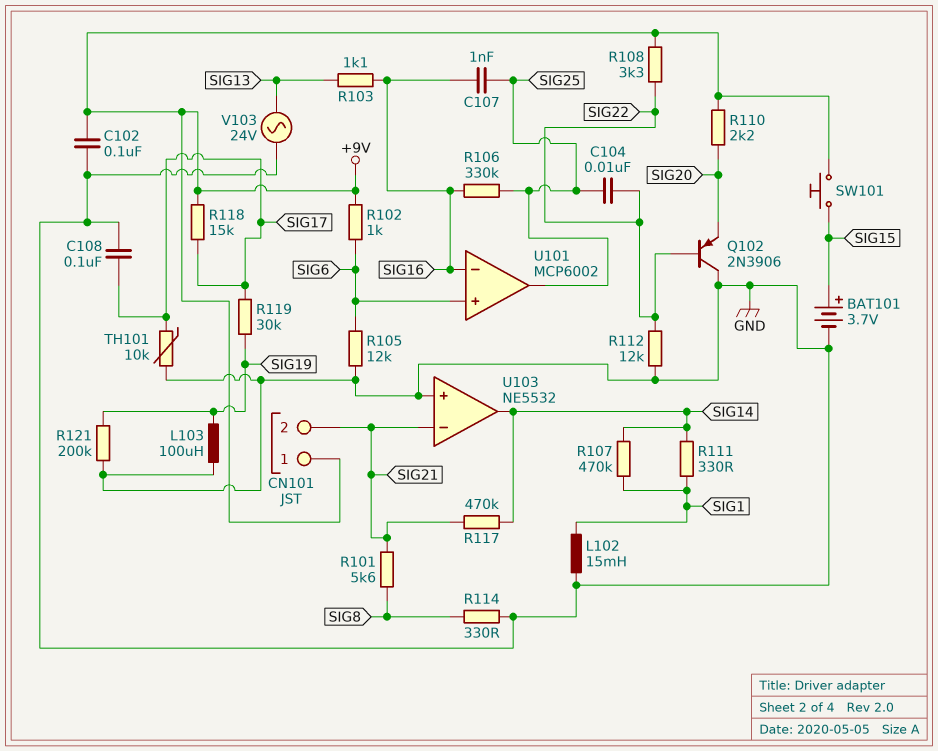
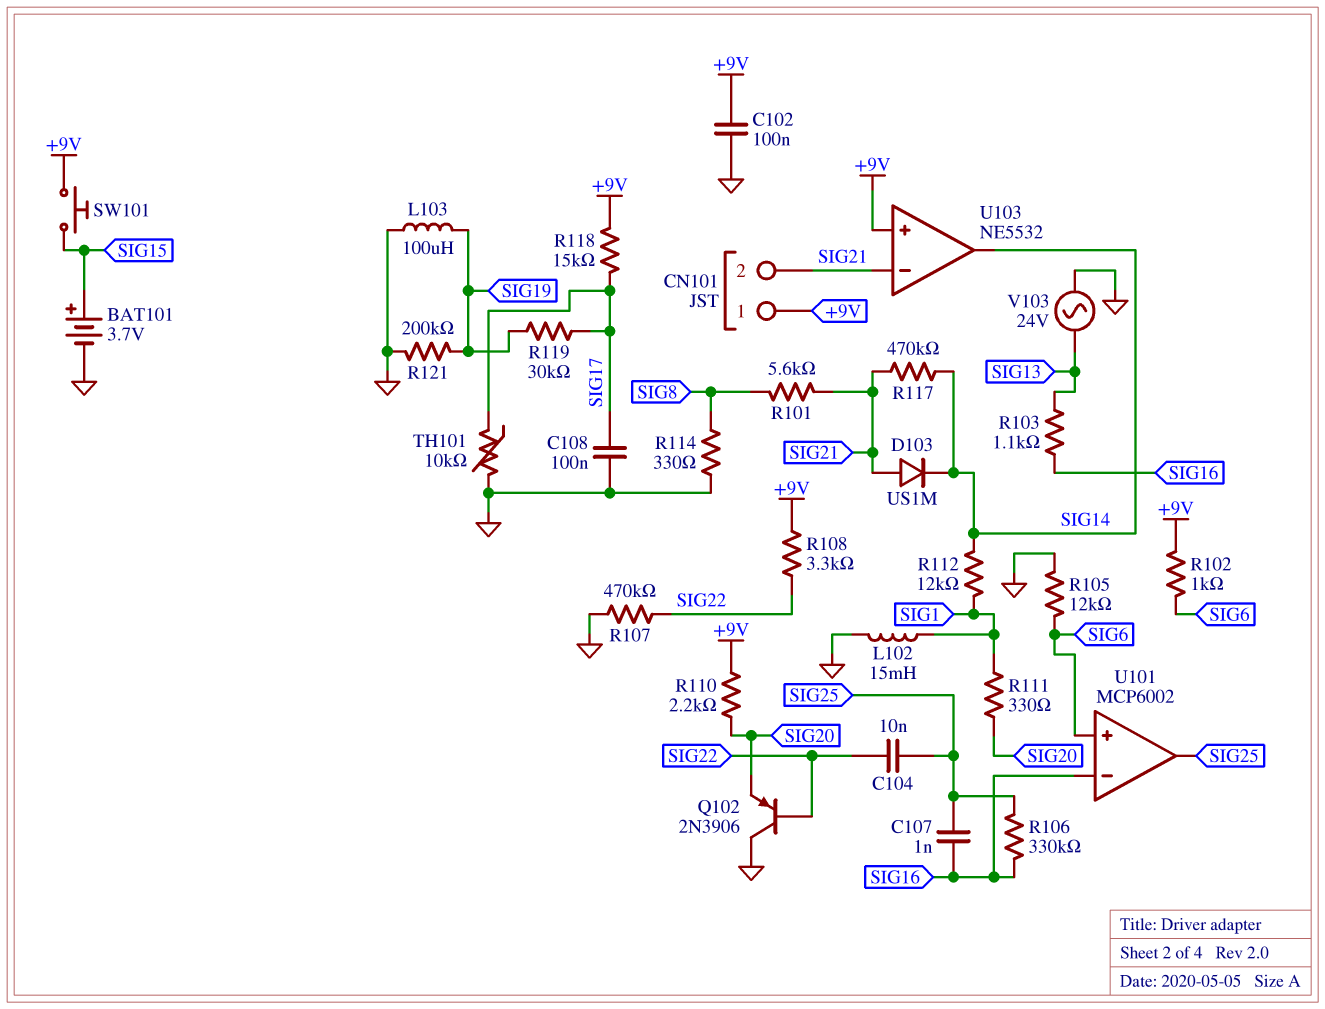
D103: none -> diode US1M (A SIG21, K SIG14)
R107: 470k (SIG1, SIG14) -> 470k (GND, SIG22)
R111: 330 (SIG1, SIG14) -> 330 (SIG1, SIG20)
R112: 12k (GND, SIG22) -> 12k (SIG1, SIG14)
U103 pin in+: GND -> +9V

